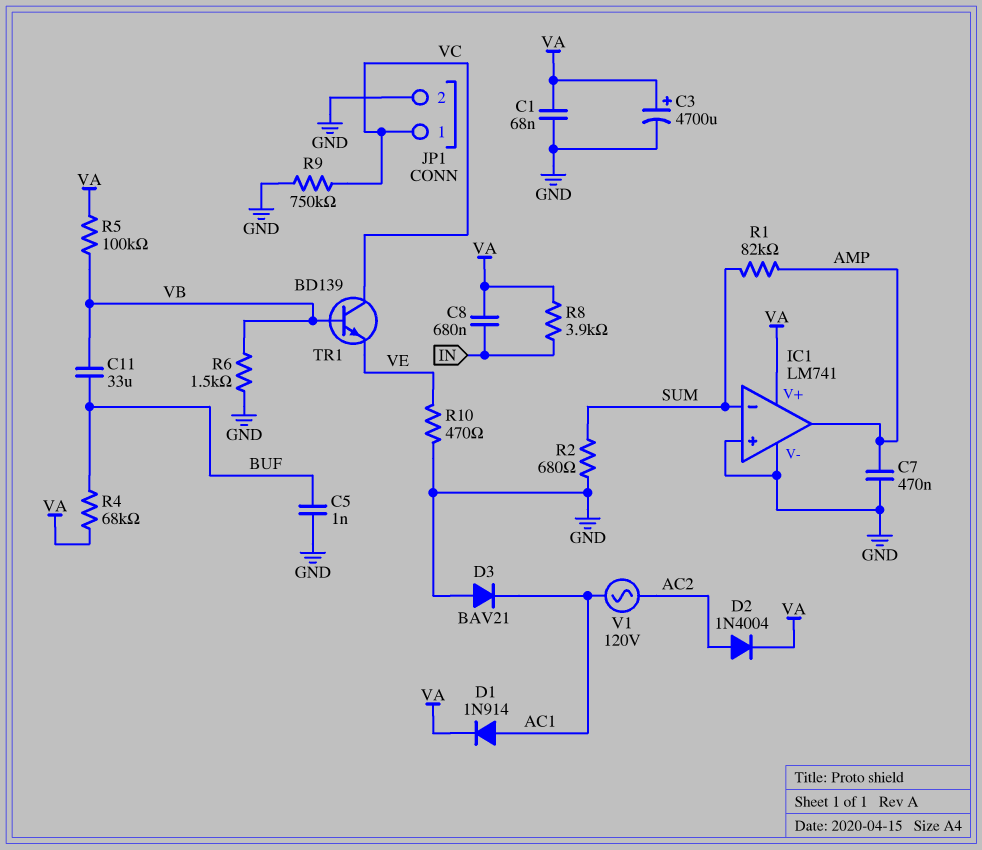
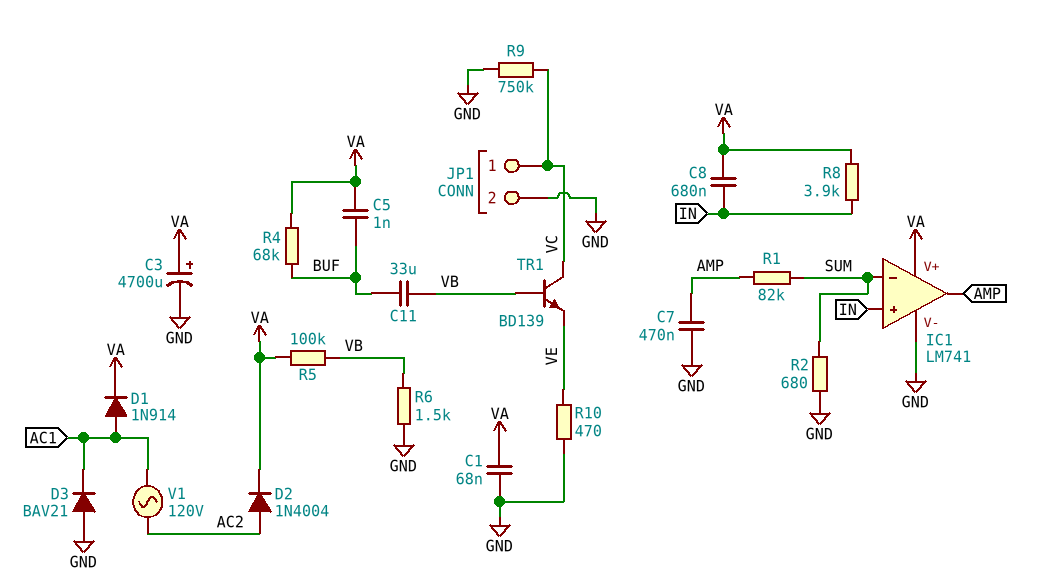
C5: 1nF (BUF, GND) -> 1nF (BUF, VA)
IC1 pin in+: GND -> IN

